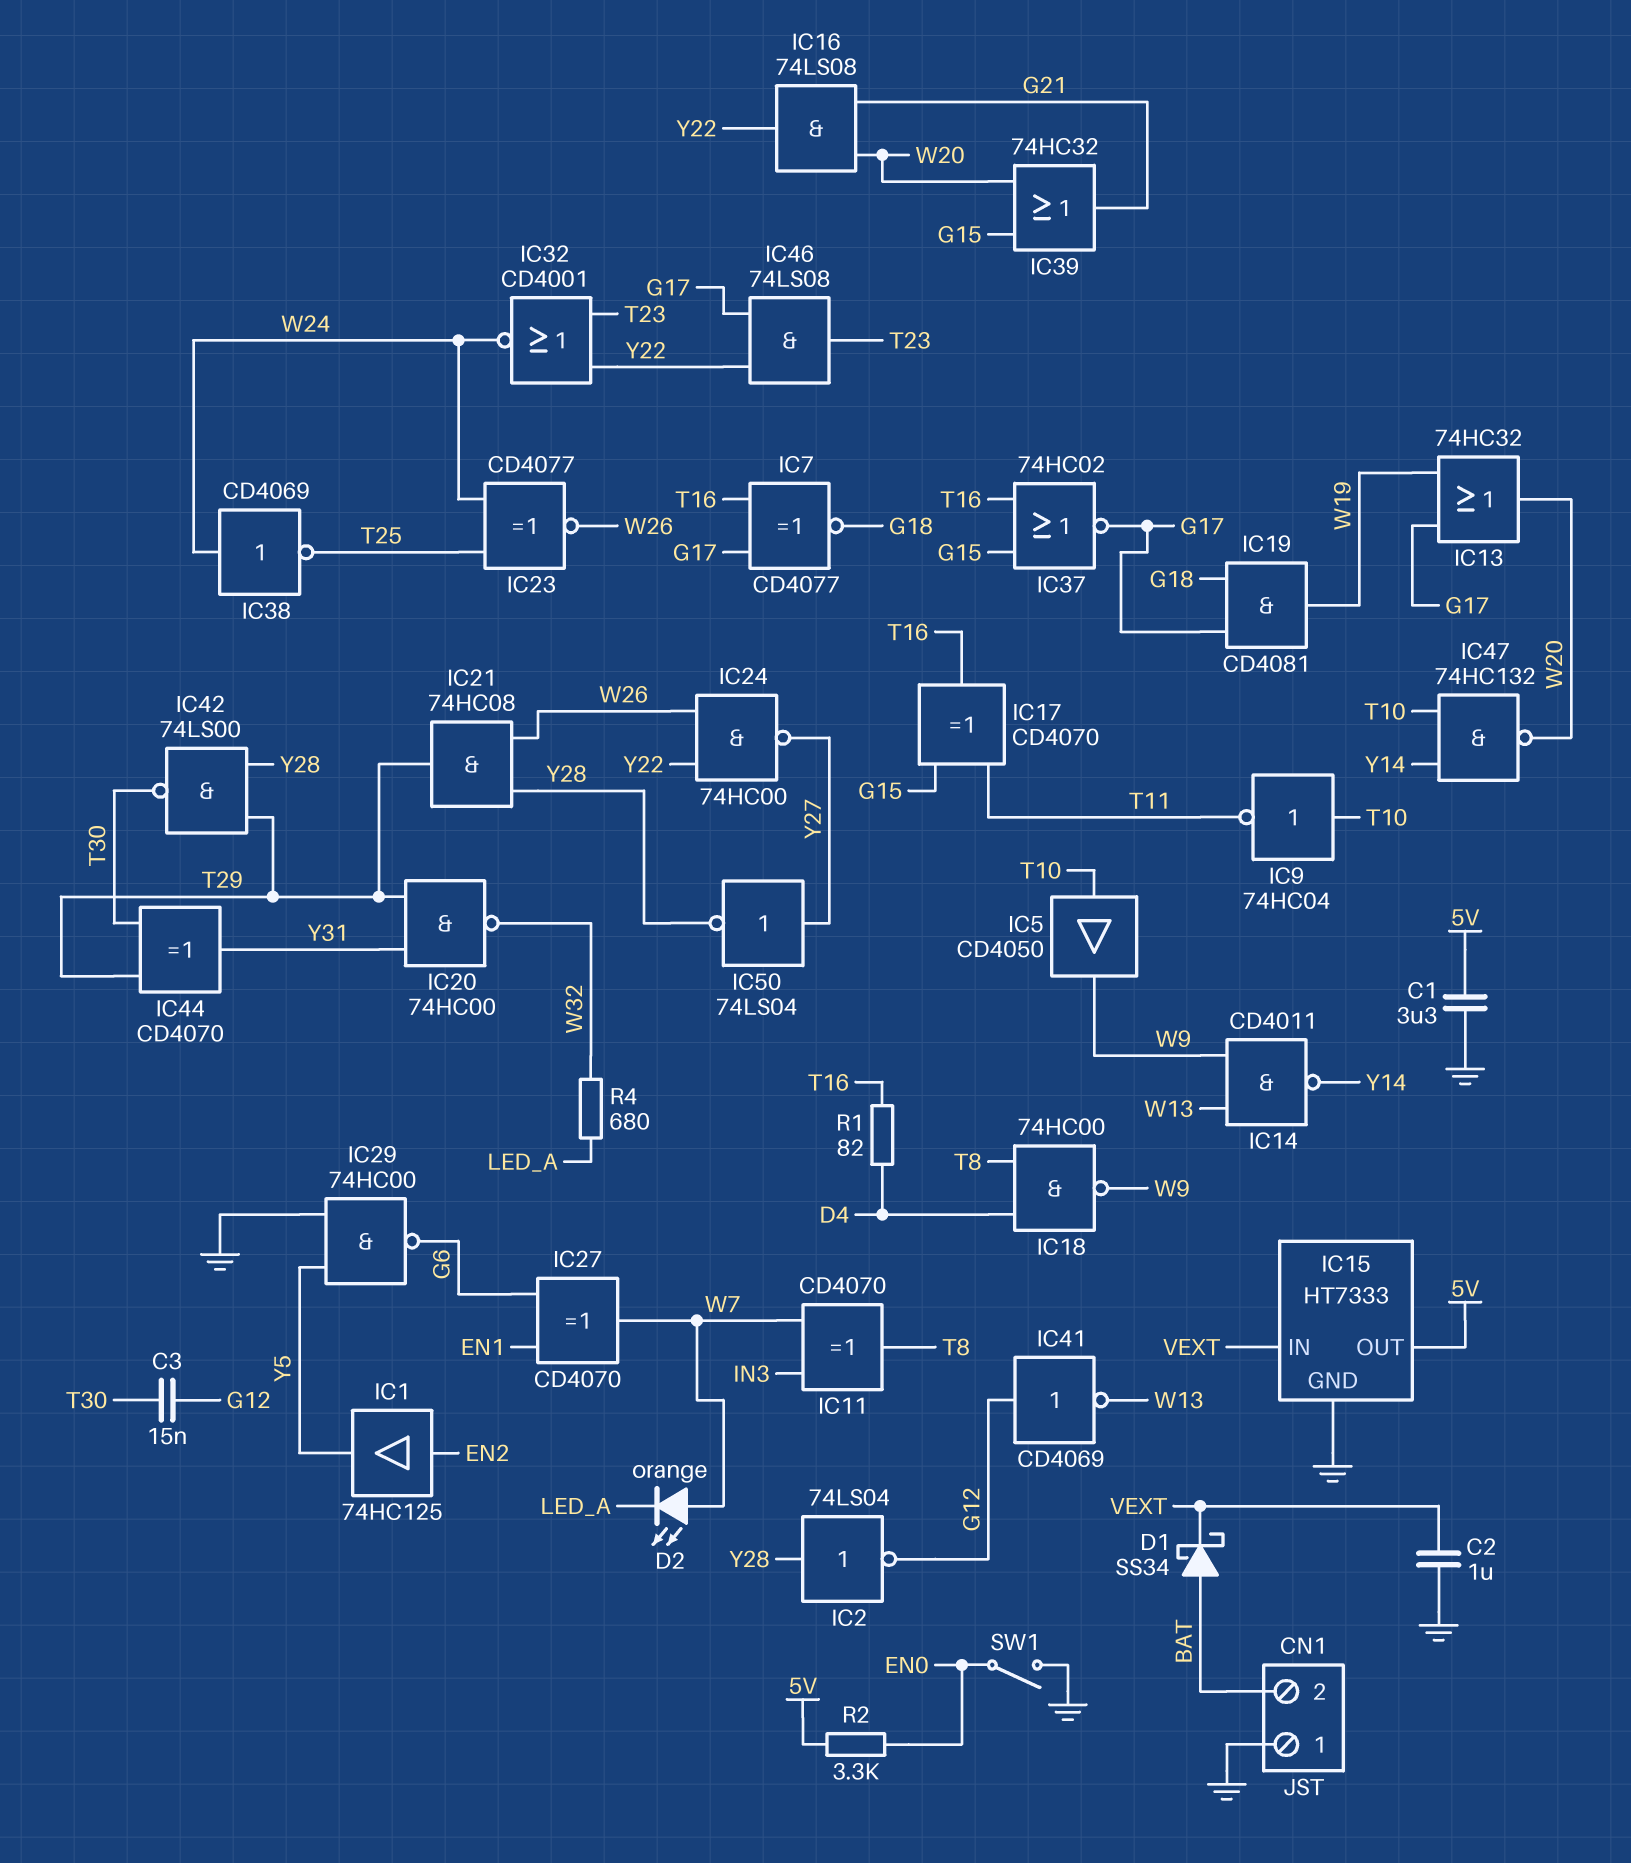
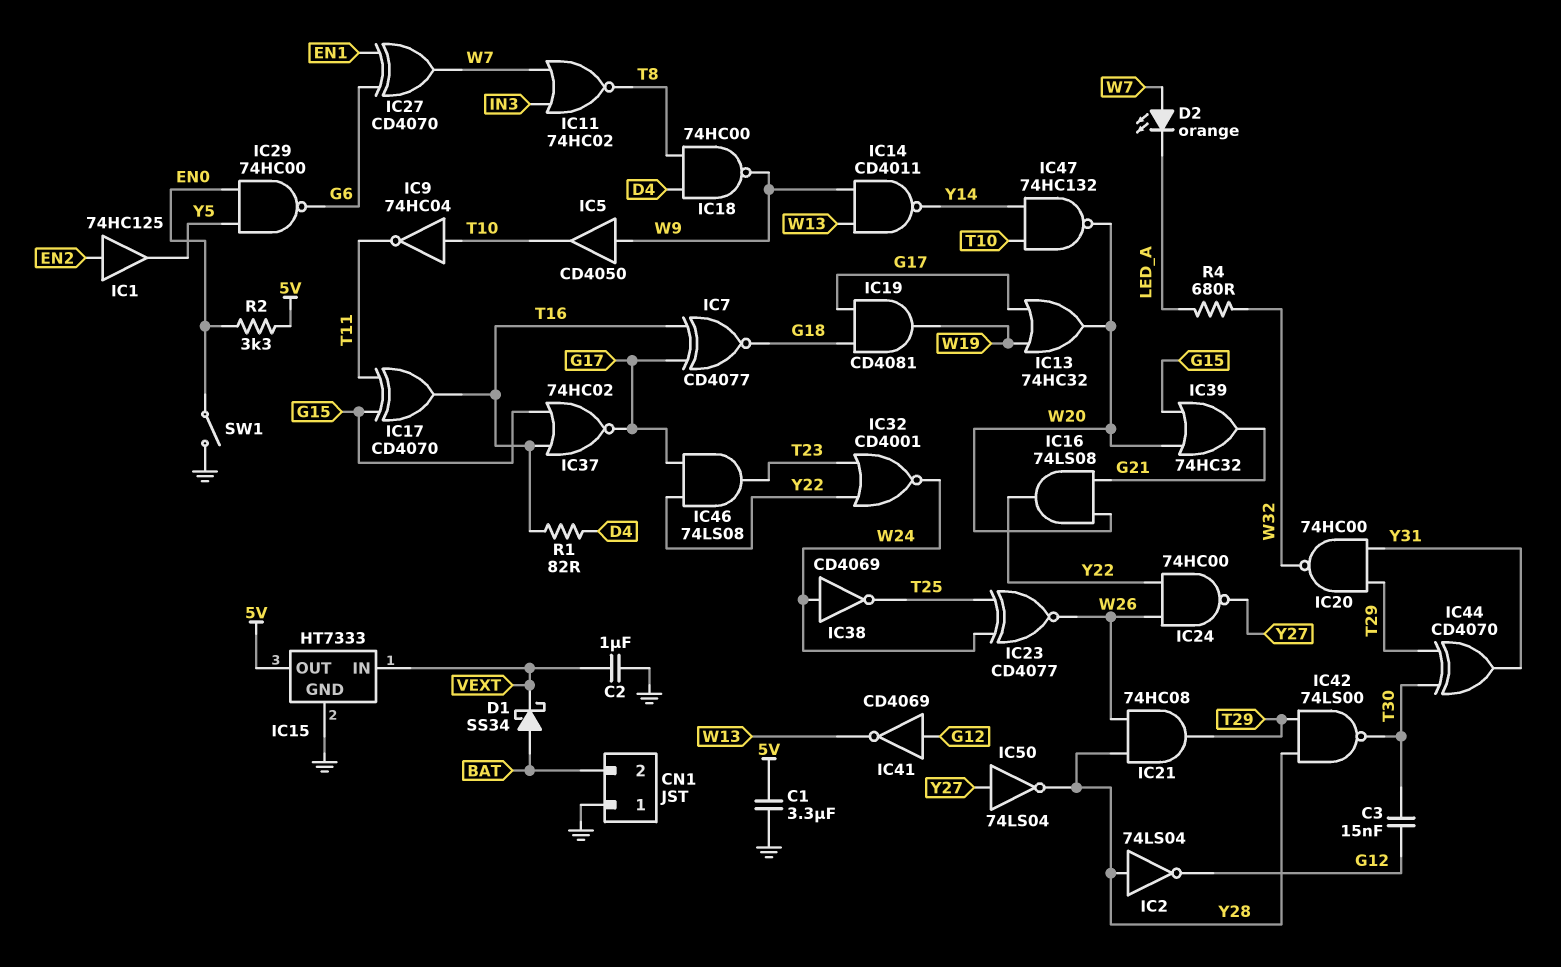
IC5: buffer CD4050 (in T10, out W9) -> buffer CD4050 (in W9, out T10)
IC11: XOR CD4070 (in IN3, in W7, out T8) -> NOR 74HC02 (in IN3, in W7, out T8)
IC29: NAND 74HC00 (in GND, in Y5, out G6) -> NAND 74HC00 (in EN0, in Y5, out G6)

